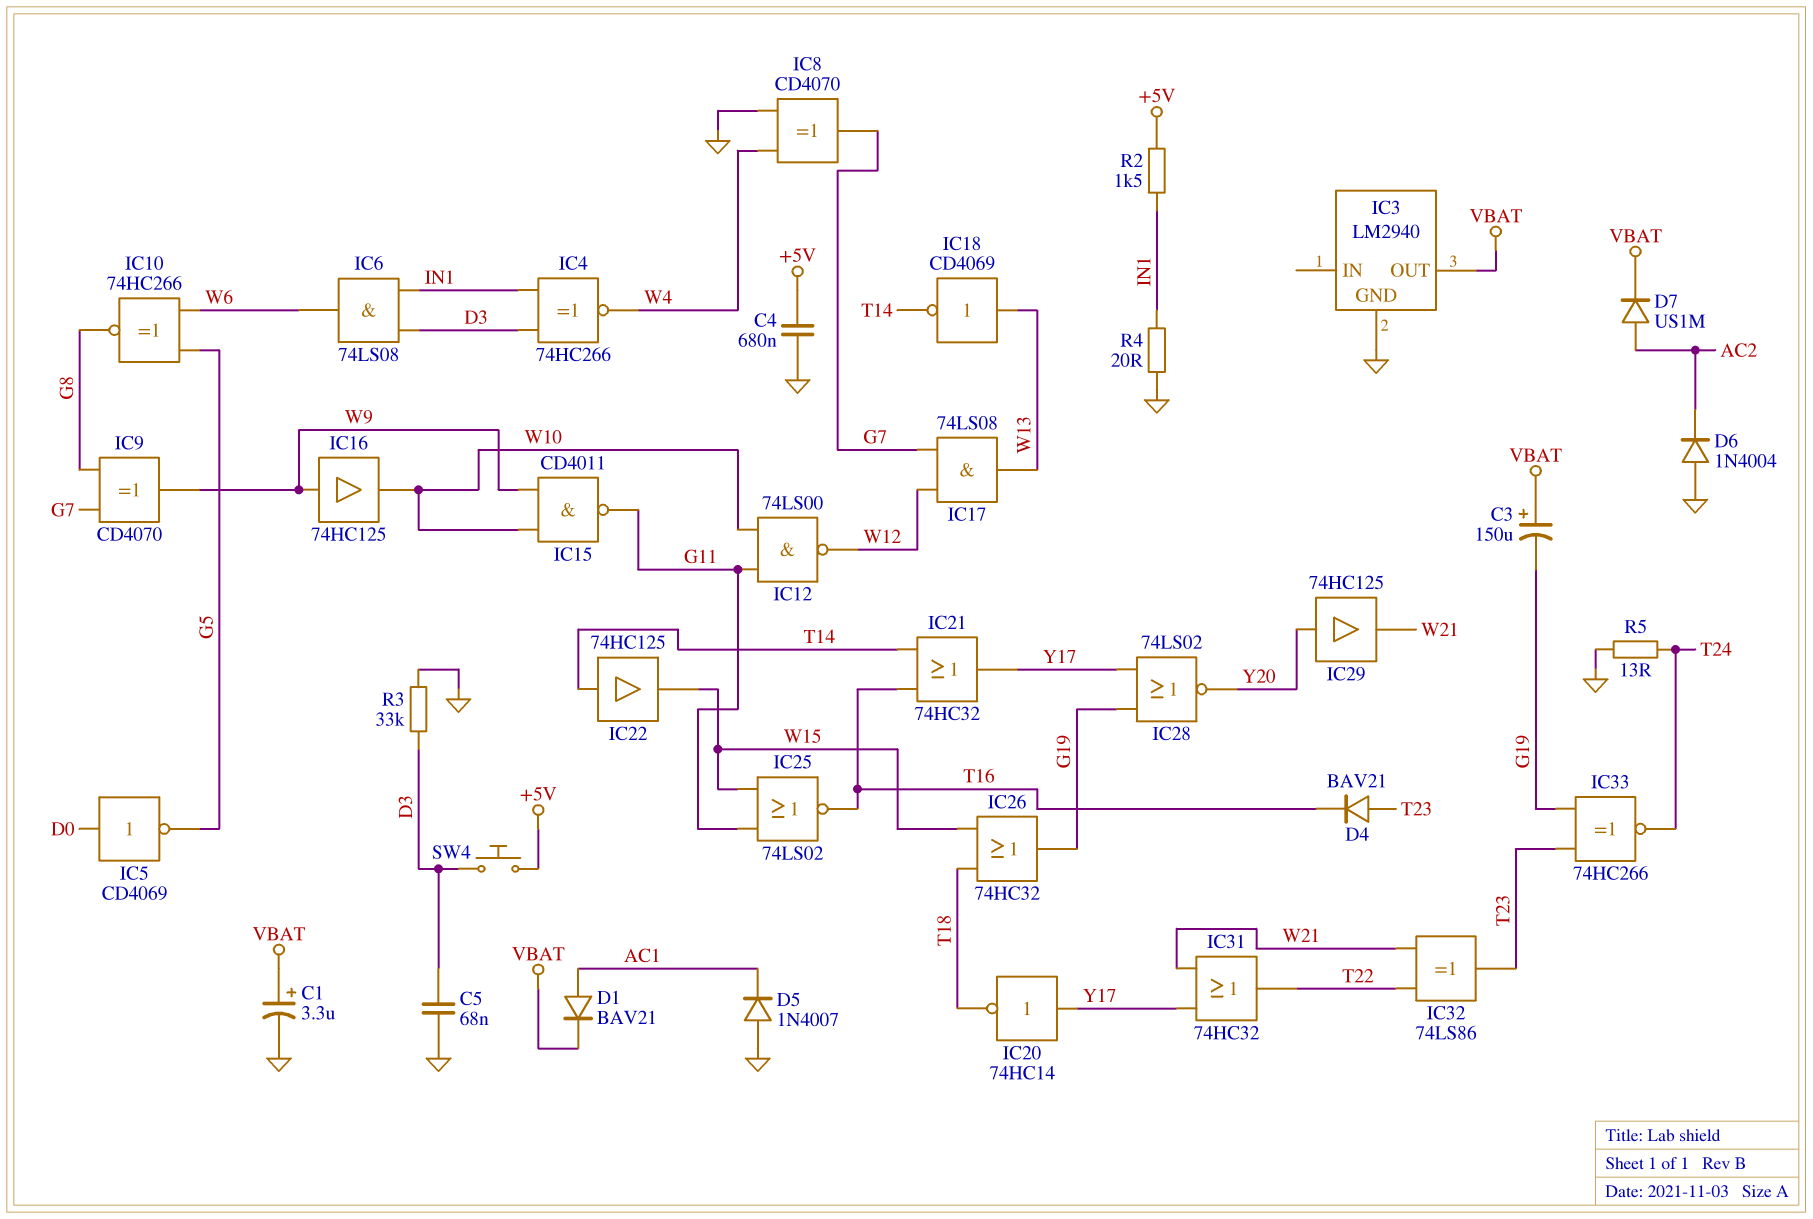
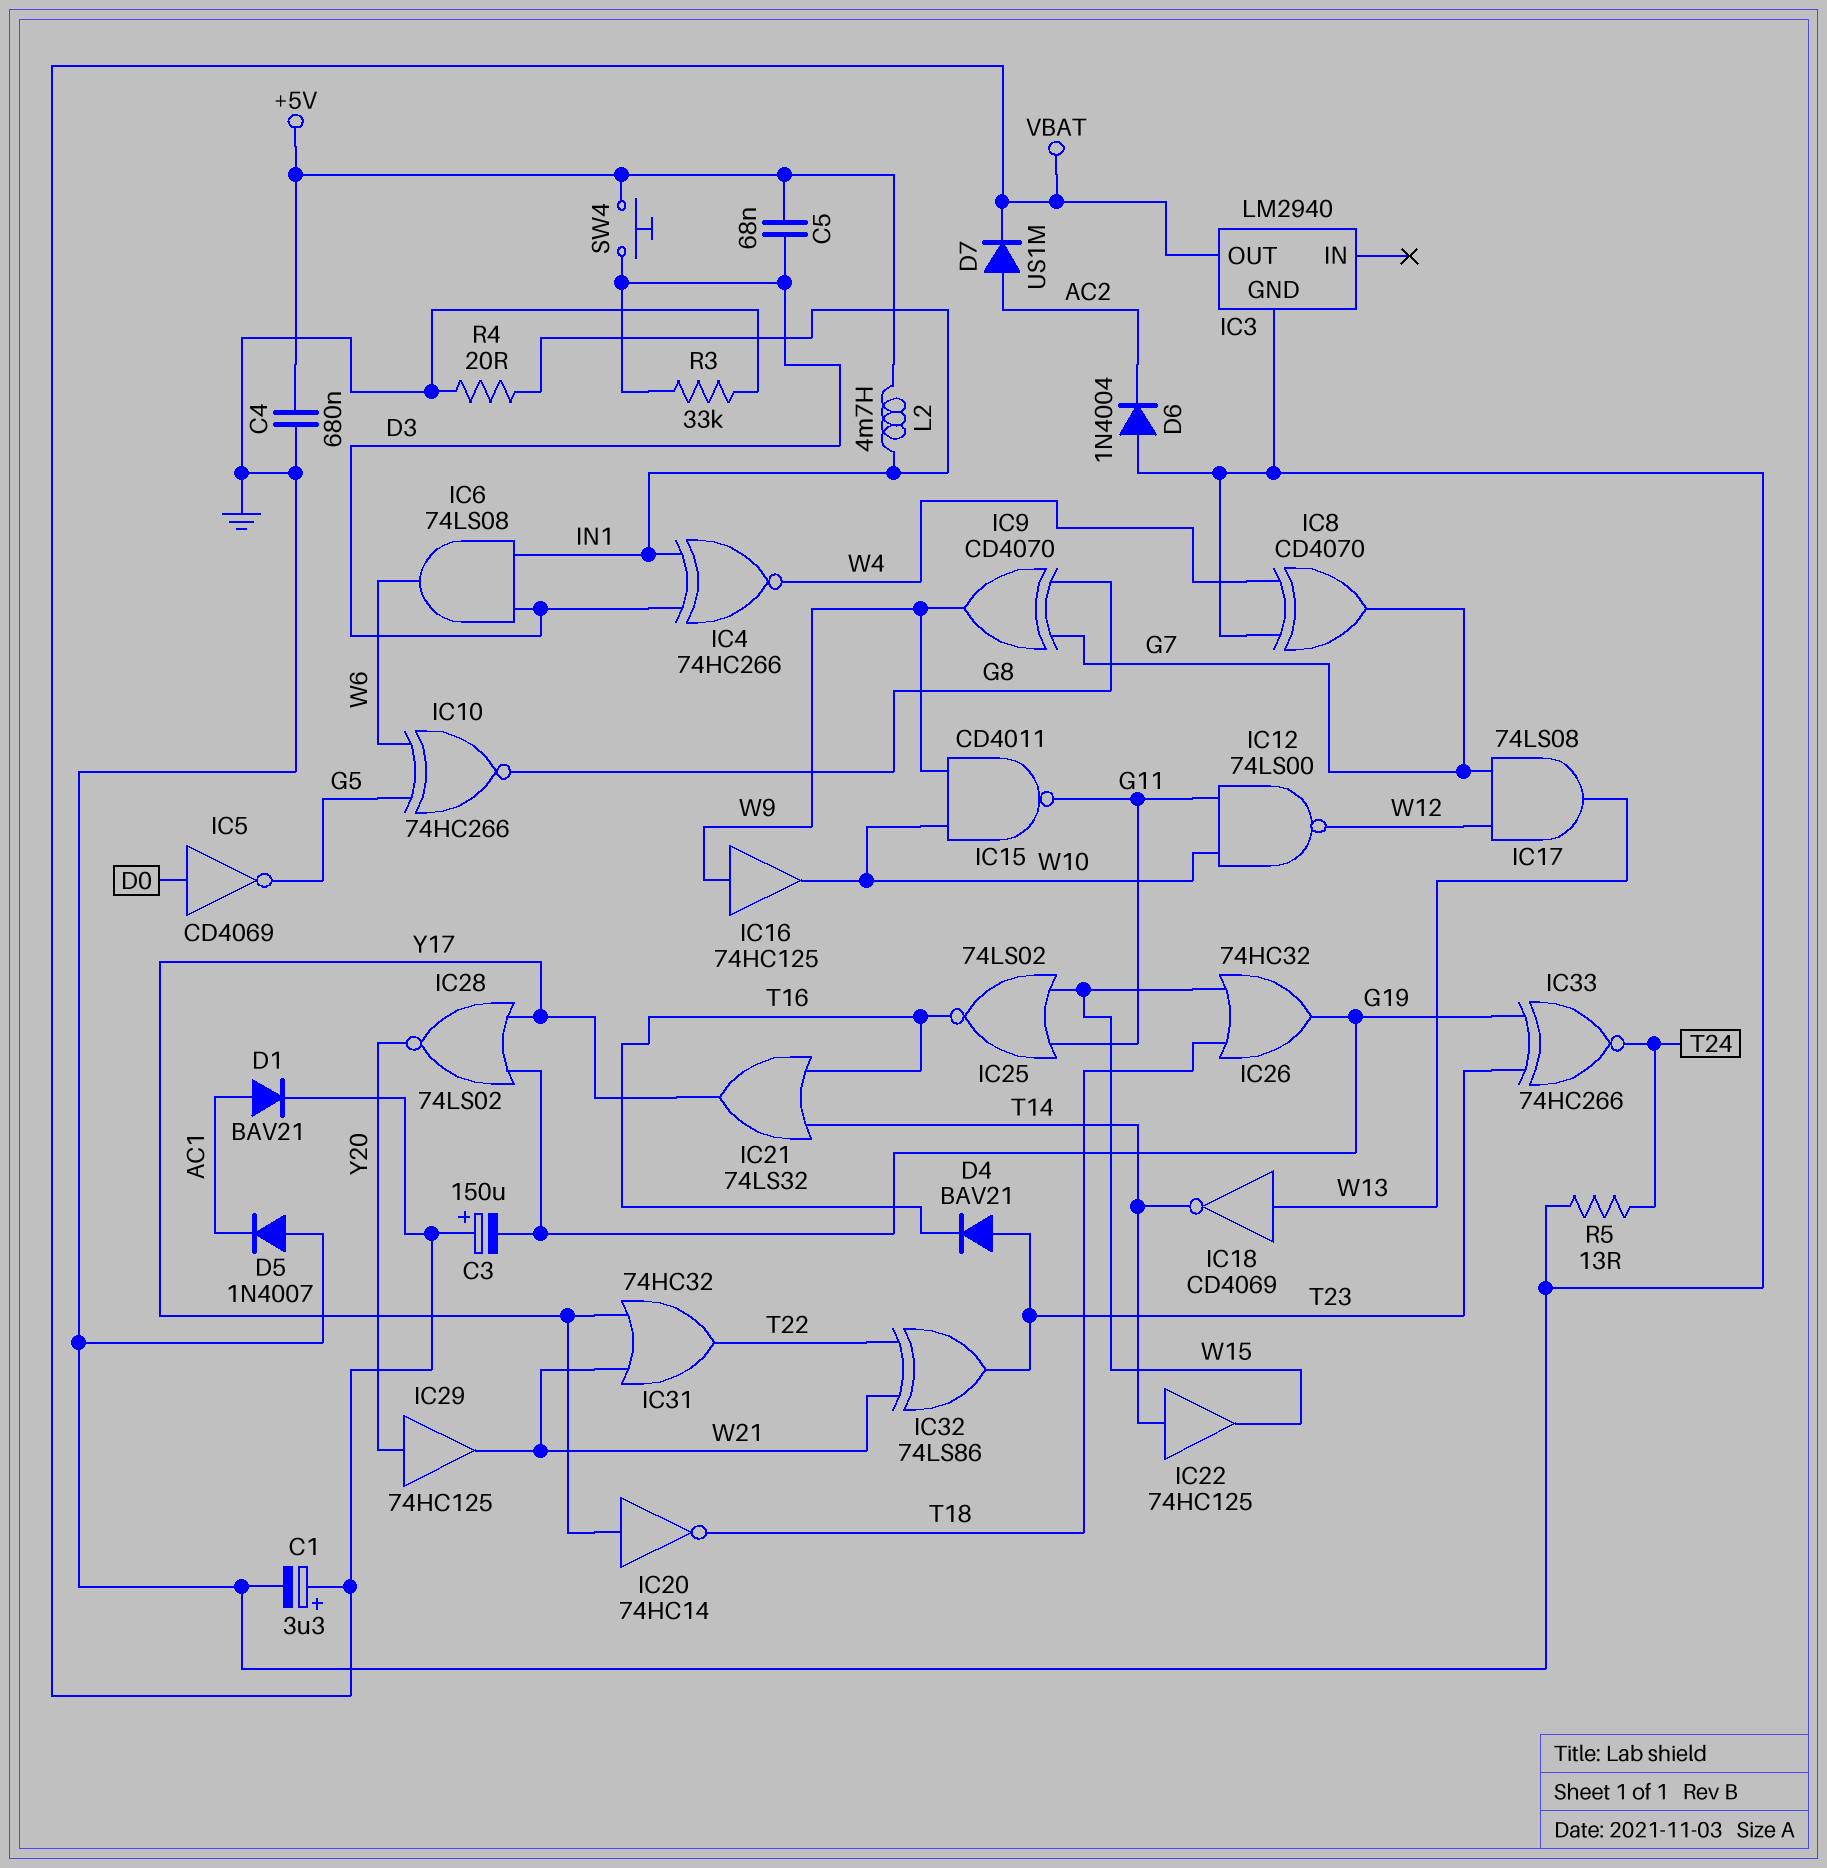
C5: 68nF (D3, GND) -> 68nF (+5V, D3)
IC21: OR 74HC32 (in T14, in T16, out Y17) -> OR 74LS32 (in T14, in T16, out Y17)
L2: none -> 4.7mH (+5V, IN1)
R2: 1.5k (+5V, IN1) -> none

